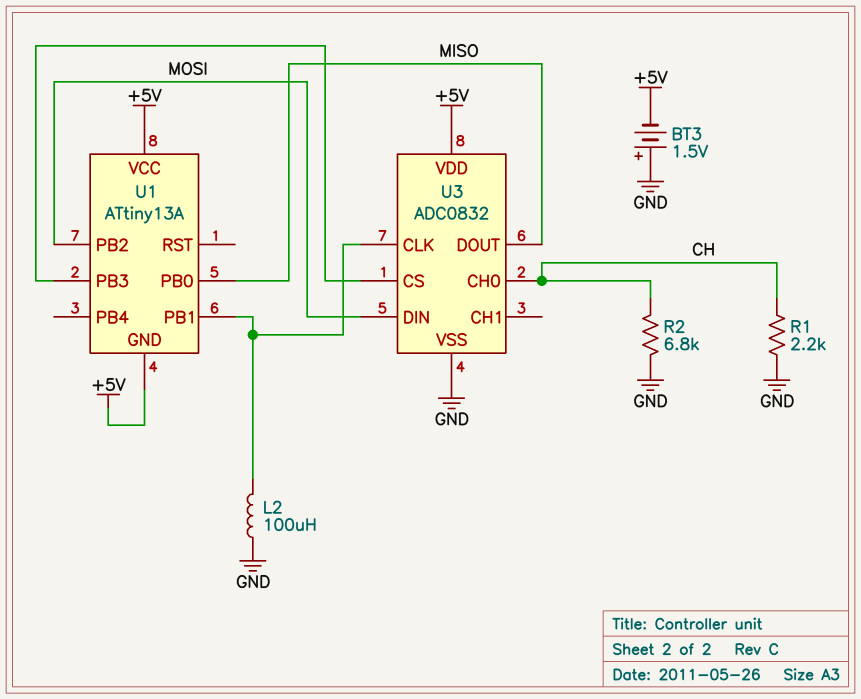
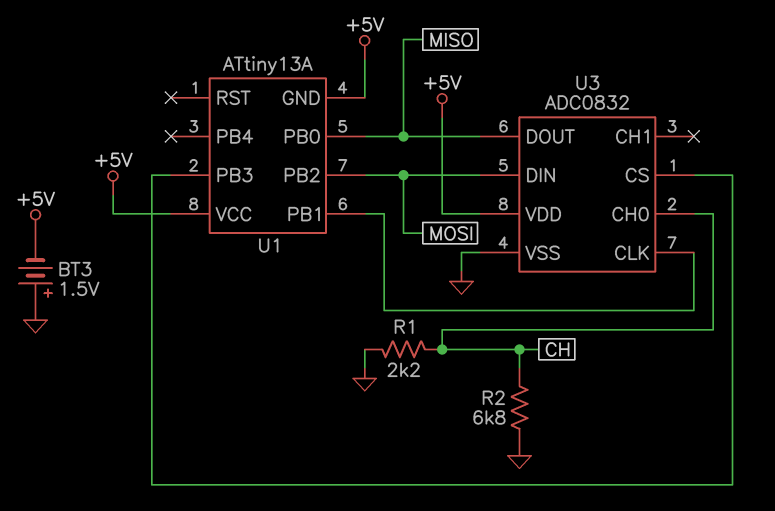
L2: 100uH (GND, U1/PB1) -> none

